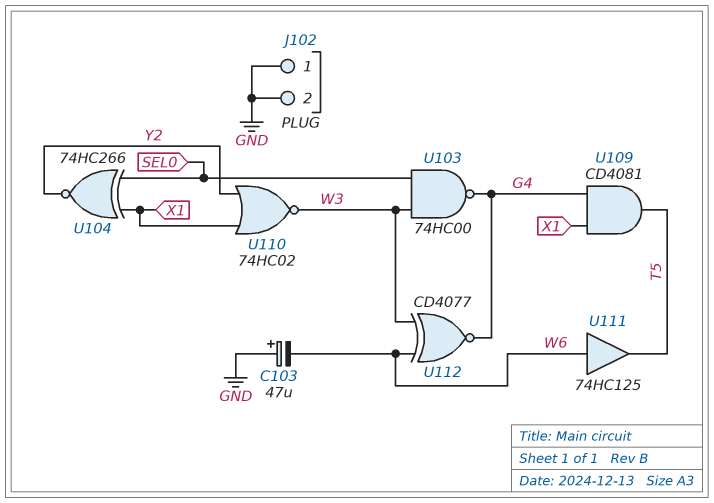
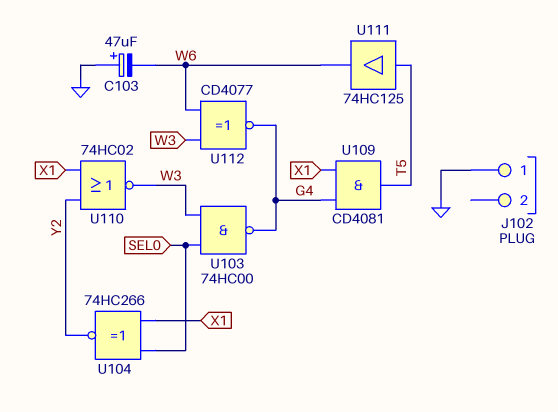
J102 pin 2: GND -> none
U111: buffer 74HC125 (in W6, out T5) -> buffer 74HC125 (in T5, out W6)

